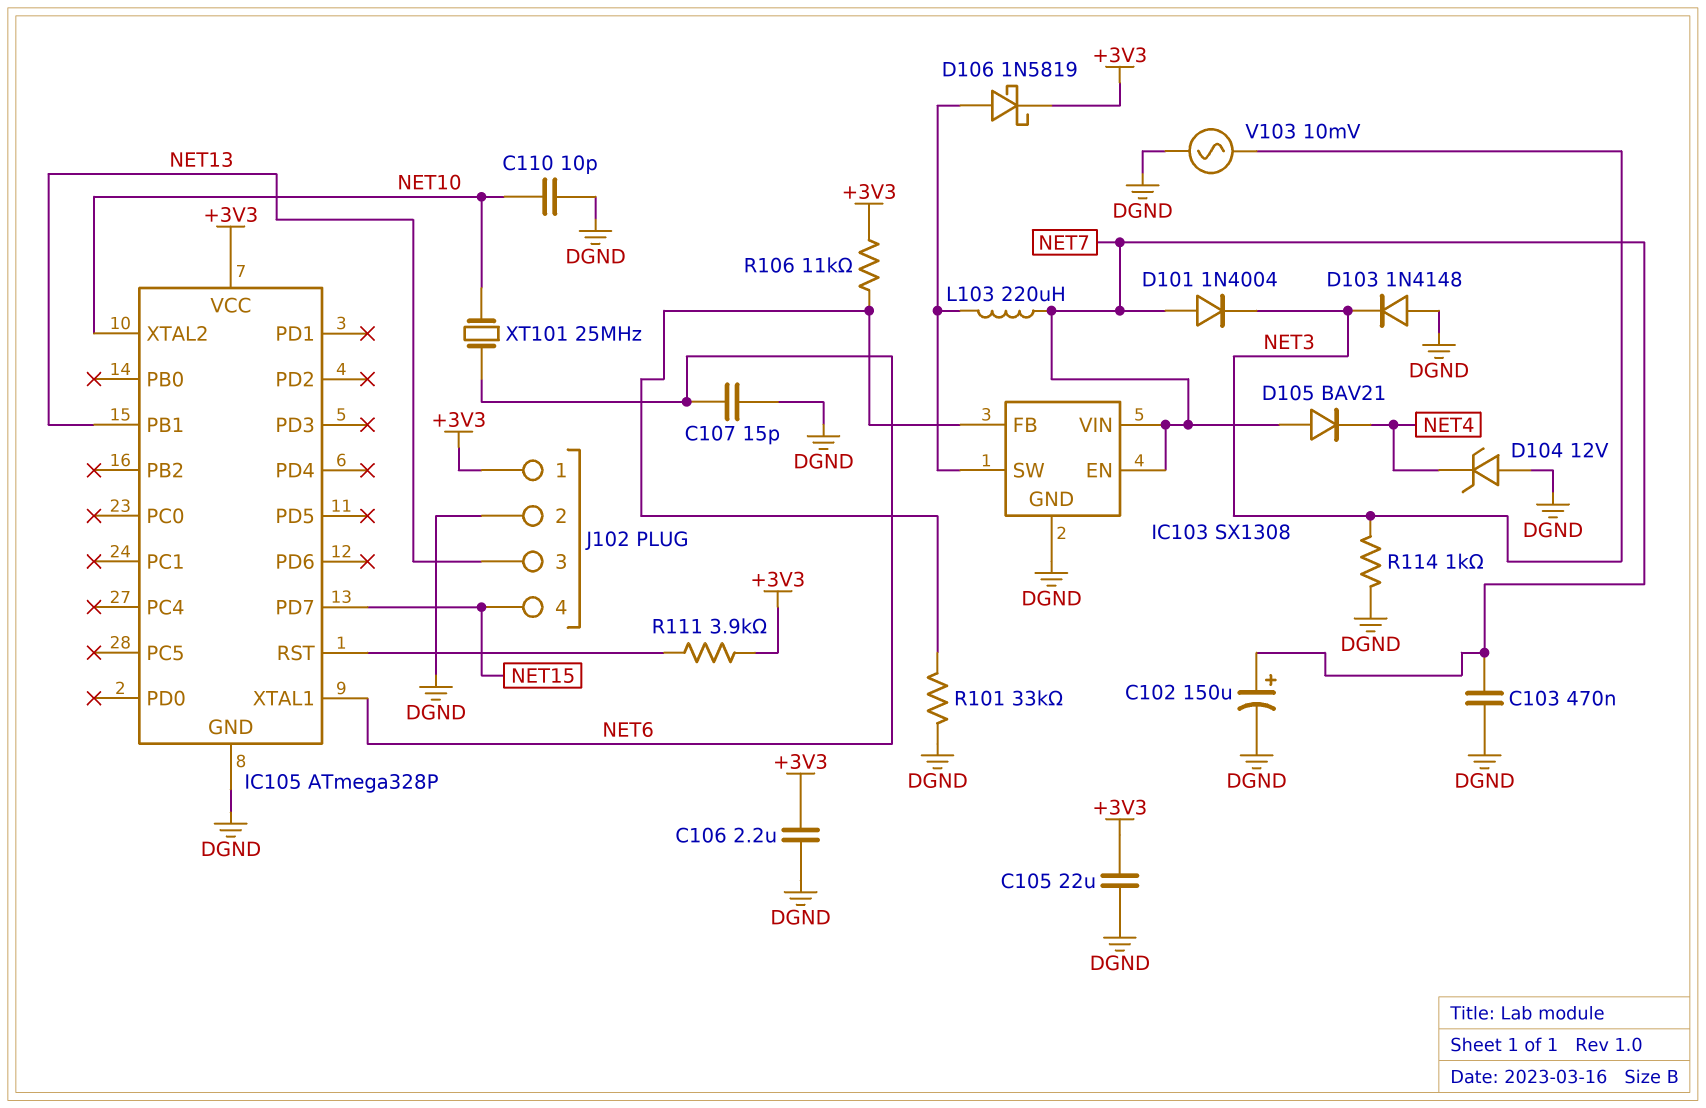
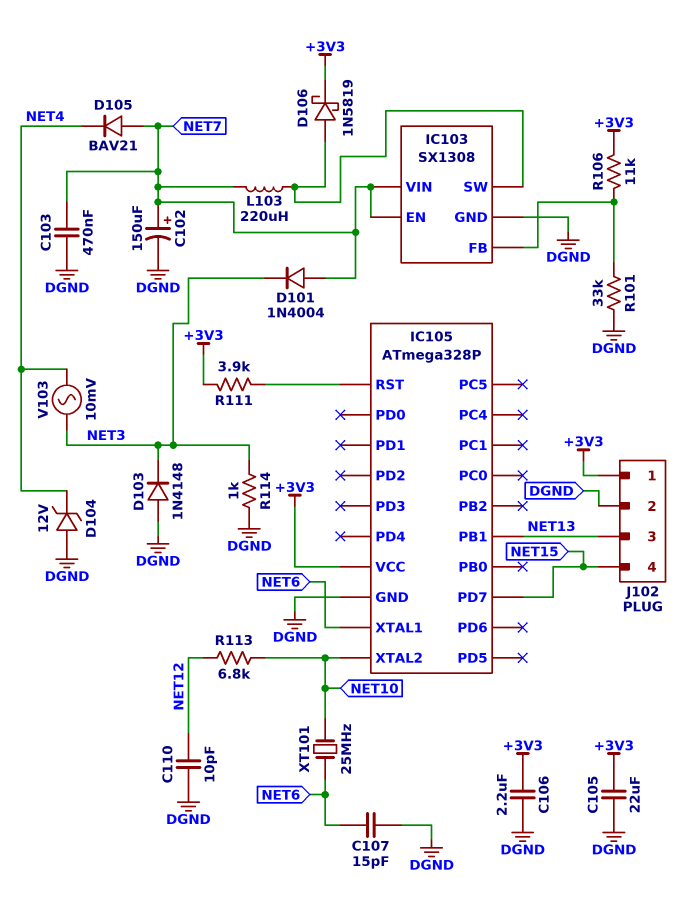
C110: 10pF (DGND, NET10) -> 10pF (DGND, NET12)
R113: none -> 6.8k (NET10, NET12)
V103: AC 10mV (DGND, NET3) -> AC 10mV (NET3, NET4)

